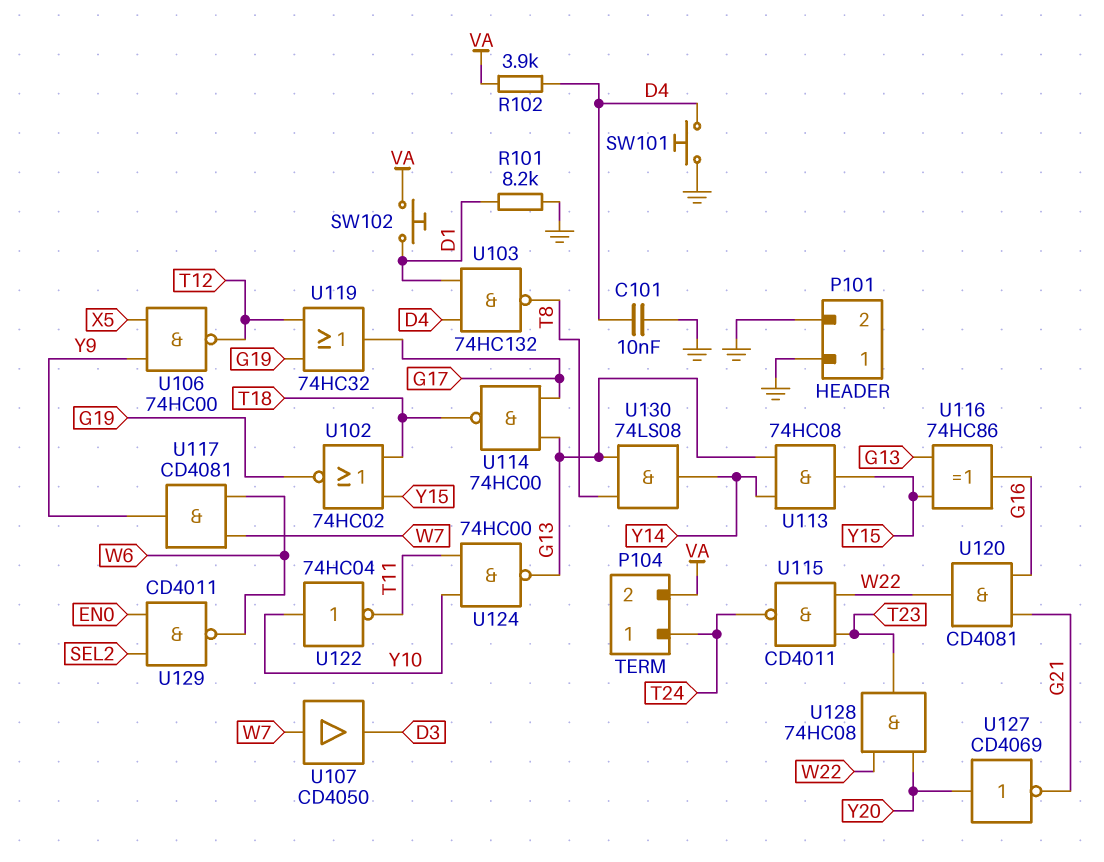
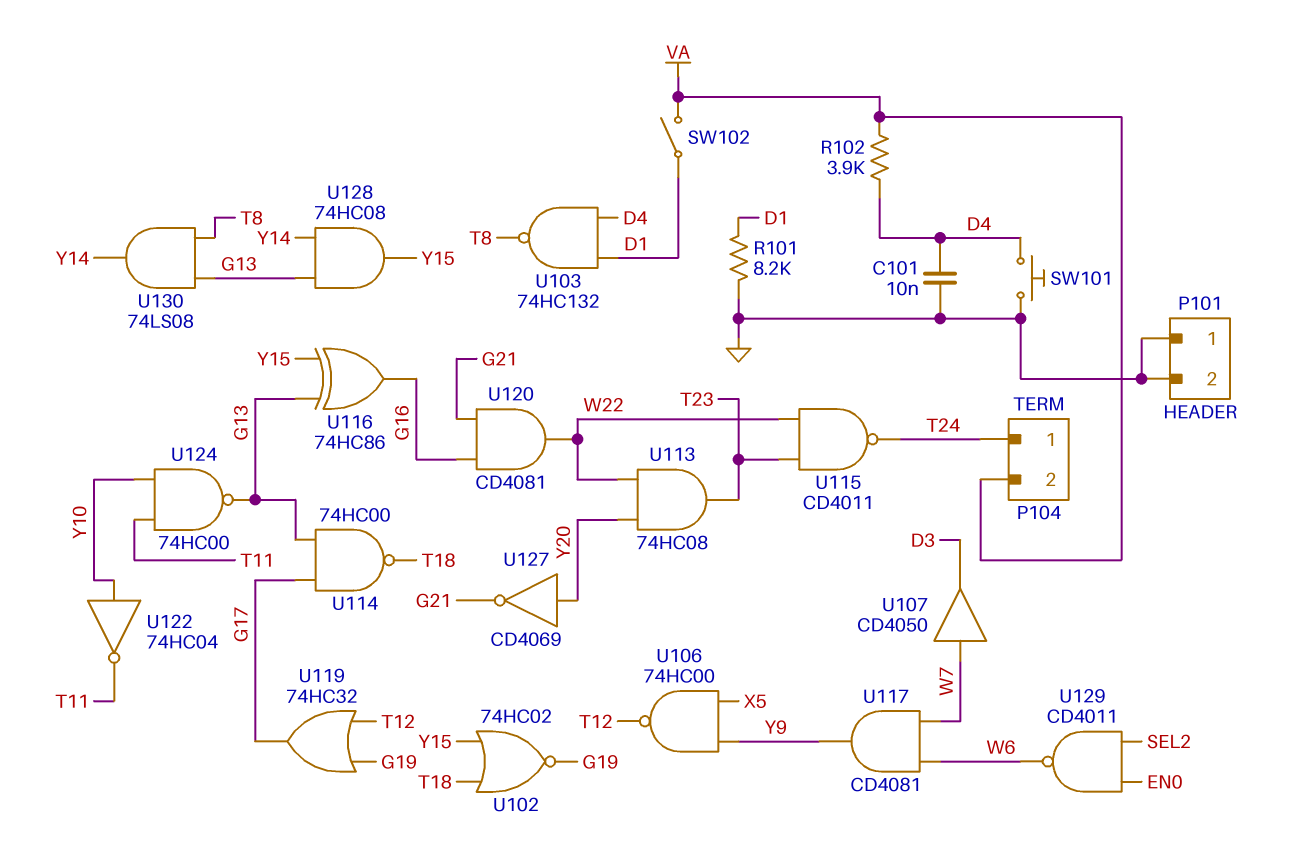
SW102: button (D1, VA) -> switch (D1, VA)
U113: AND 74HC08 (in G13, in Y14, out Y15) -> AND 74HC08 (in W22, in Y20, out T23)
U128: AND 74HC08 (in W22, in Y20, out T23) -> AND 74HC08 (in G13, in Y14, out Y15)

